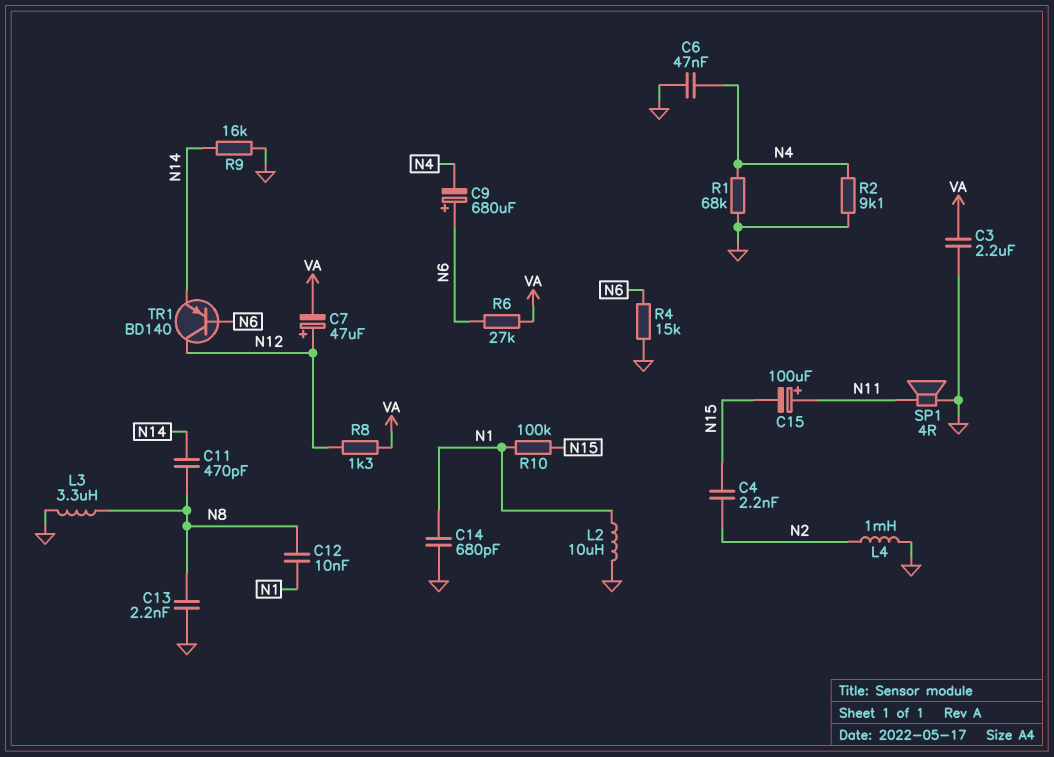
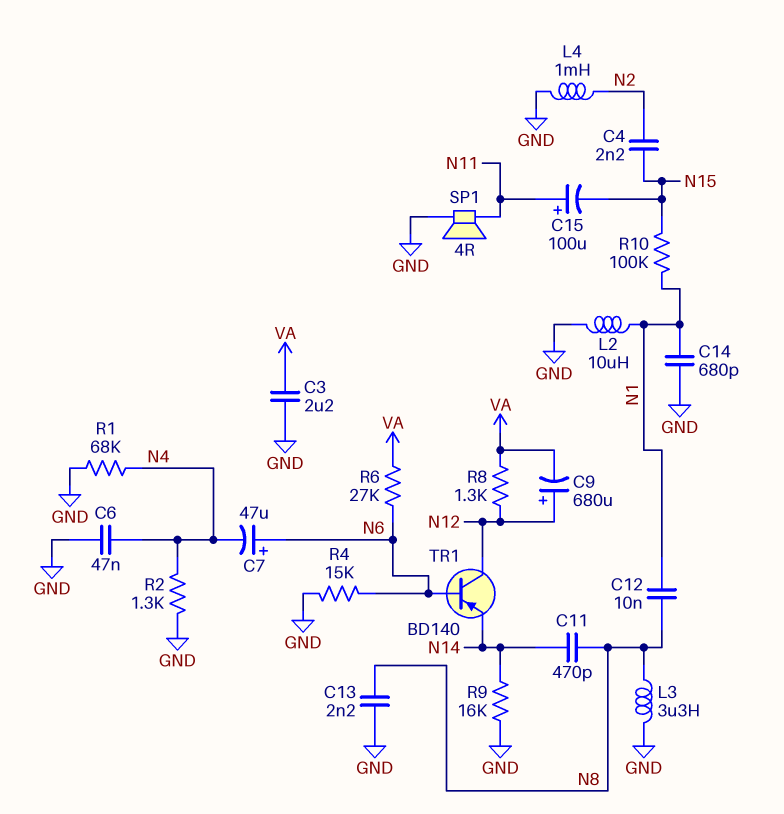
C7: 47uF (plus N12, minus VA) -> 47uF (plus N6, minus N4)
C9: 680uF (plus N6, minus N4) -> 680uF (plus N12, minus VA)
R2: 9.1k (GND, N4) -> 1.3k (GND, N4)

